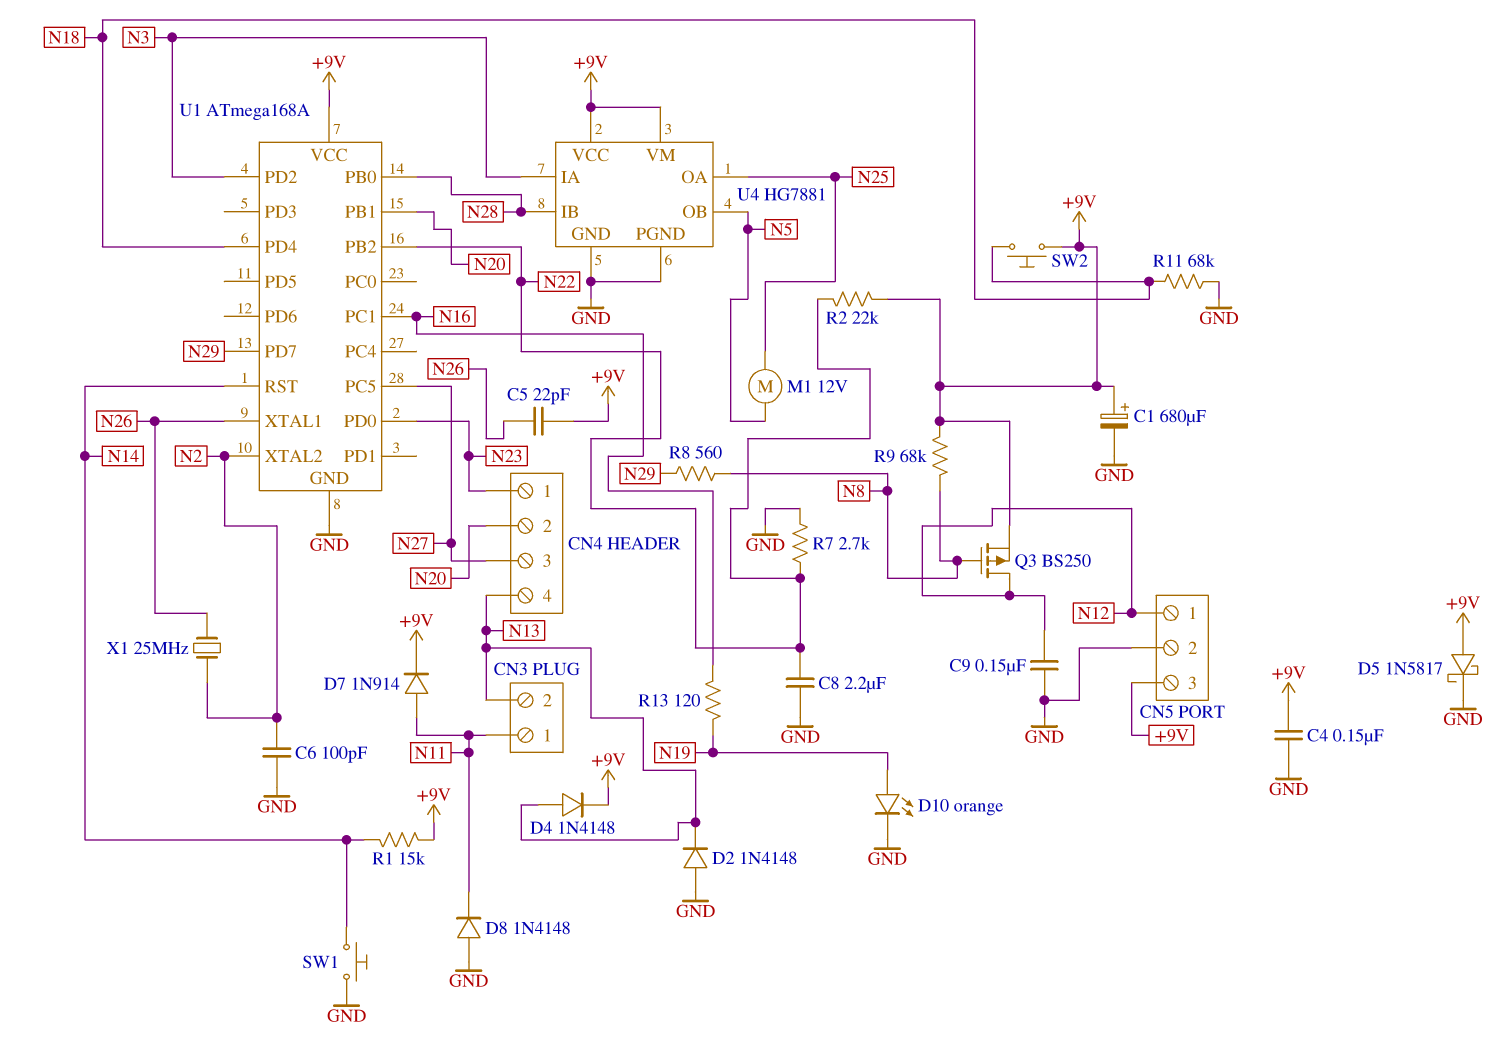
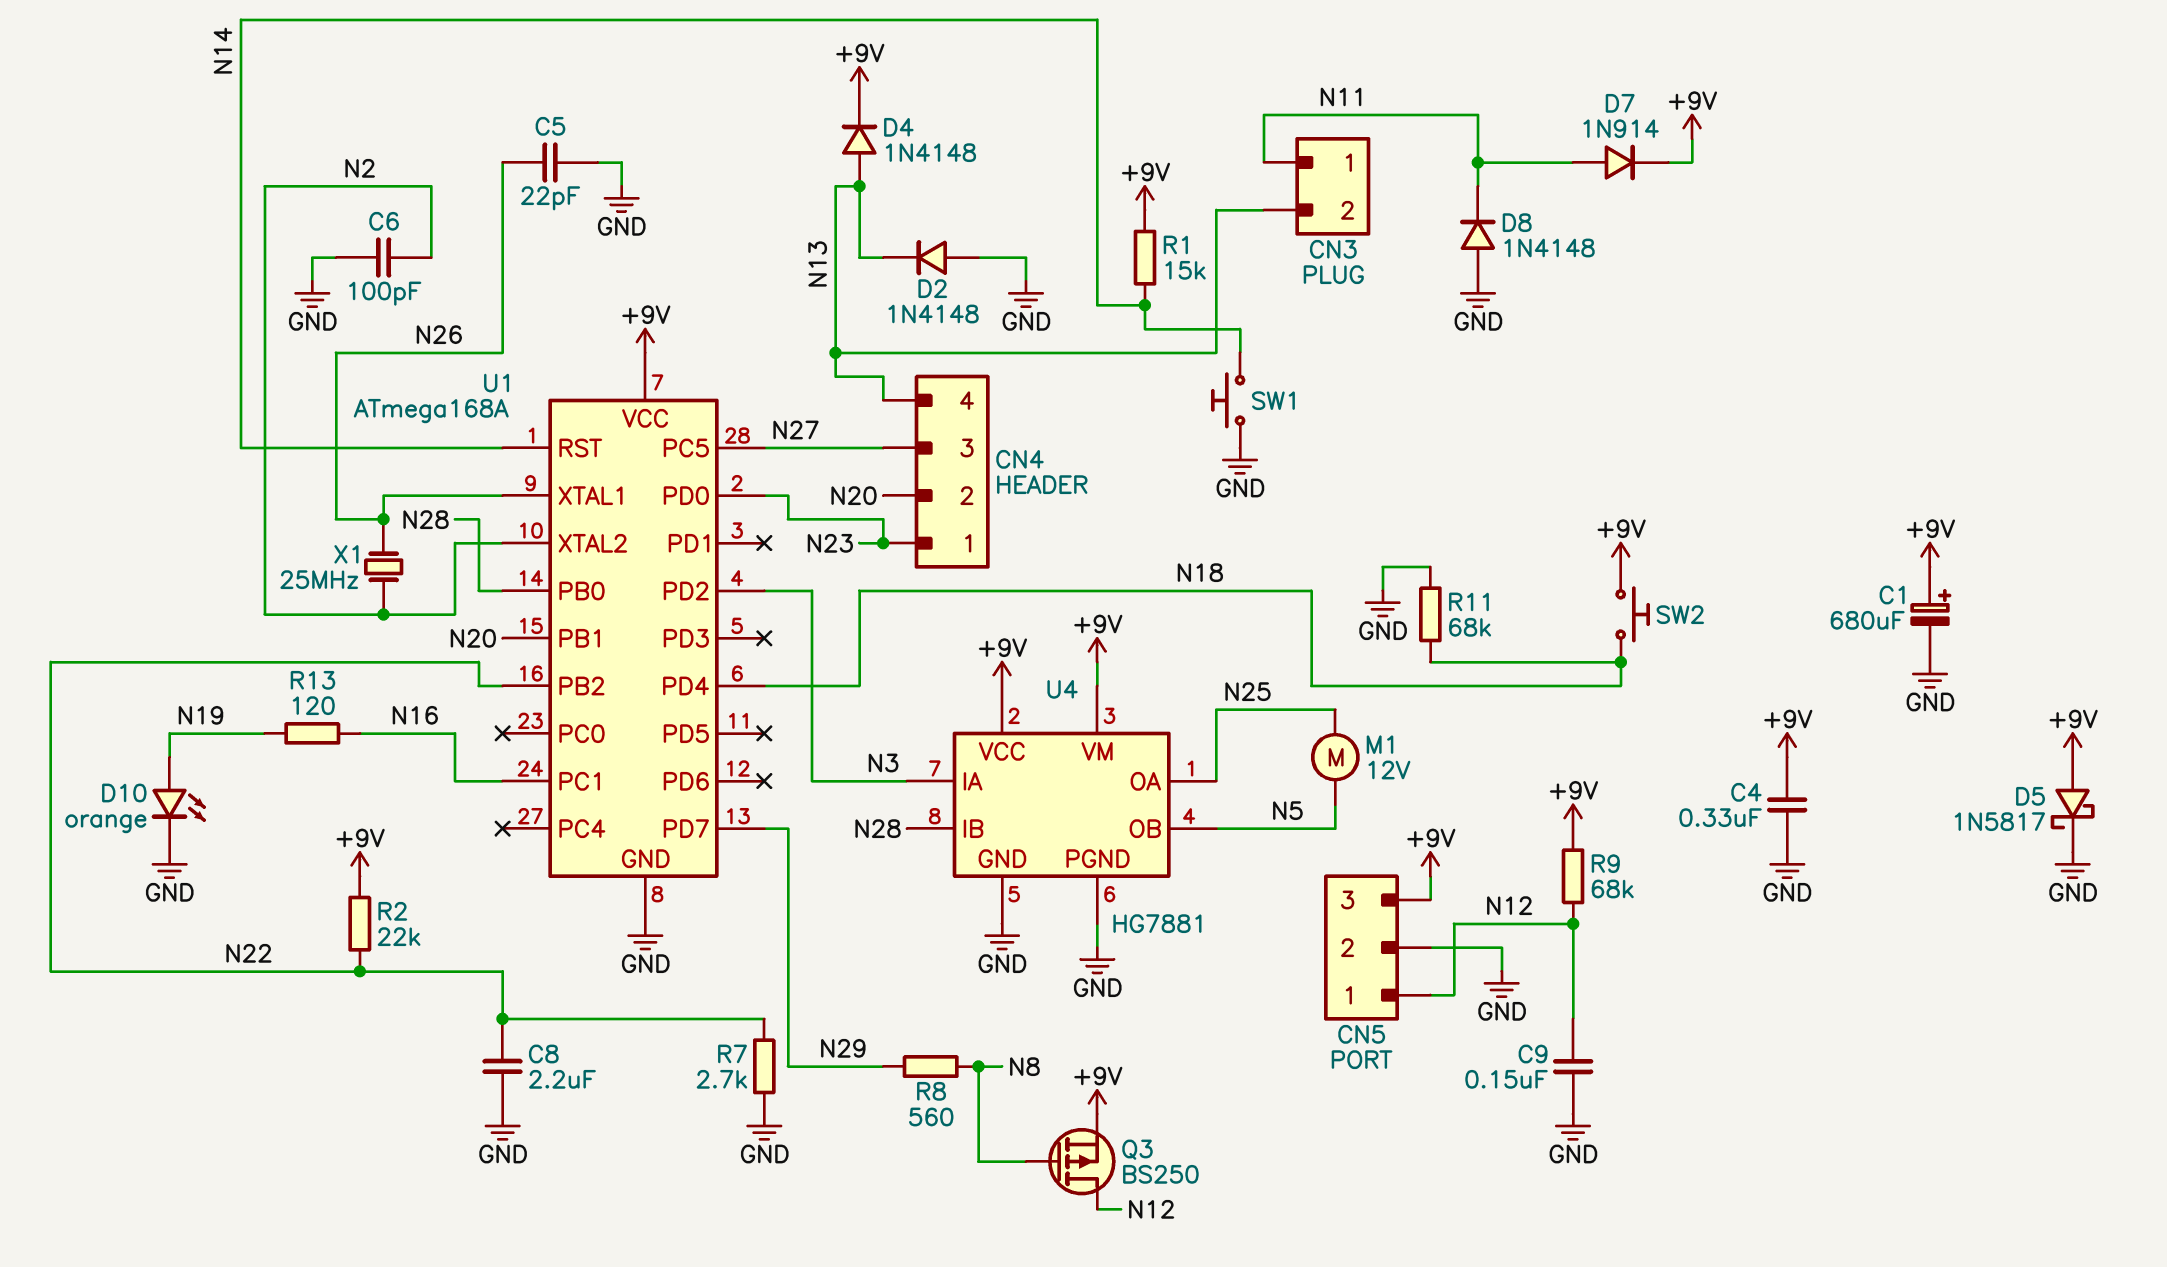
C4: 150nF (+9V, GND) -> 330nF (+9V, GND)
C5: 22pF (+9V, N26) -> 22pF (GND, N26)
R9: 68k (+9V, N8) -> 68k (+9V, N12)

